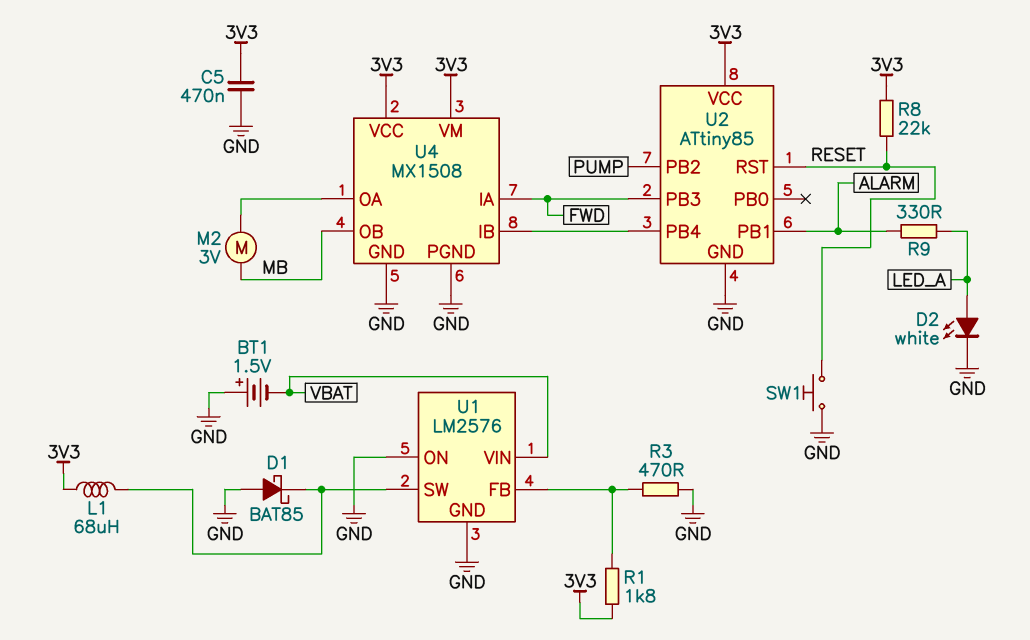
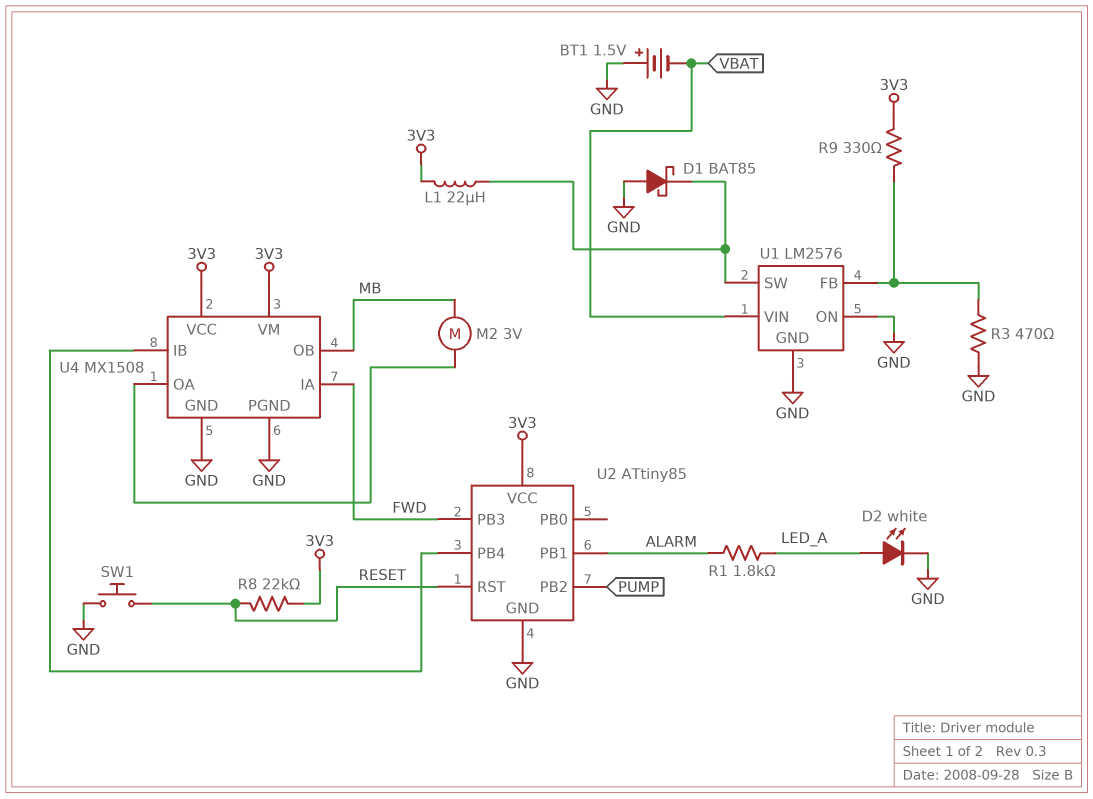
C5: 470nF (3V3, GND) -> none
L1: 68uH (3V3, U1/SW) -> 22uH (3V3, U1/SW)
R1: 1.8k (3V3, U1/FB) -> 1.8k (ALARM, LED_A)
R9: 330 (ALARM, LED_A) -> 330 (3V3, U1/FB)

